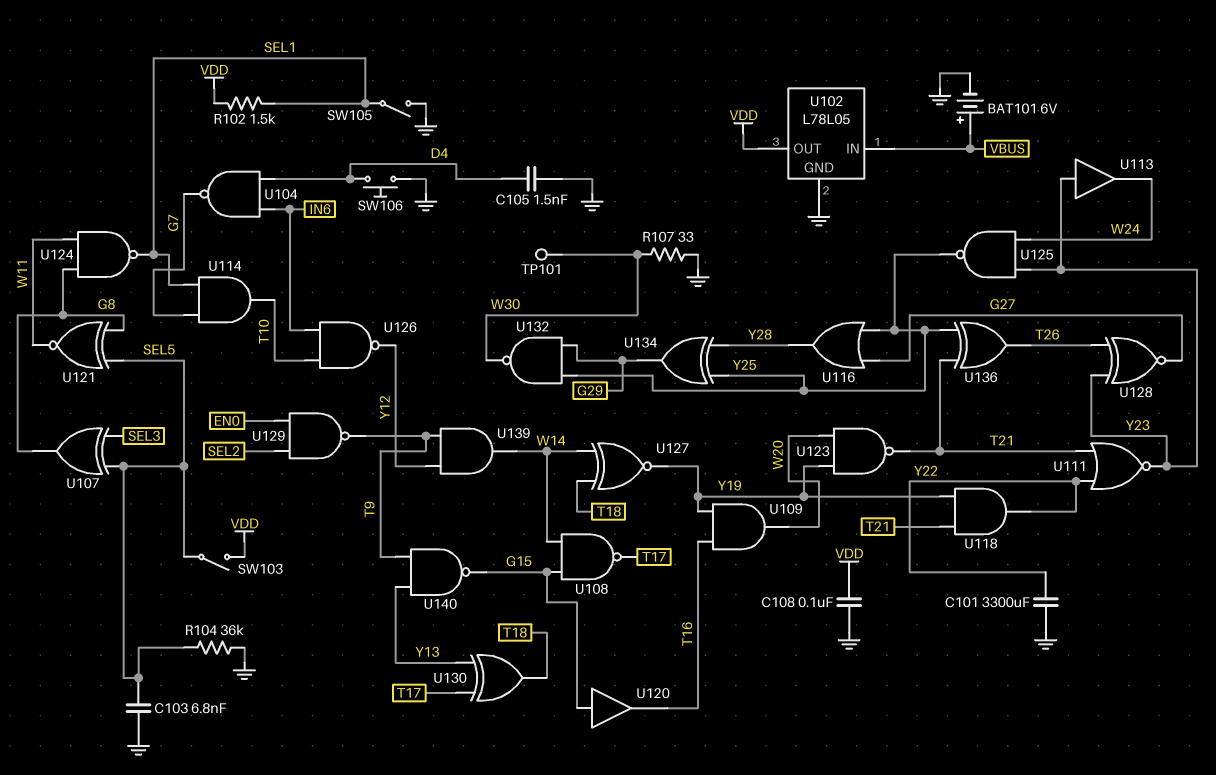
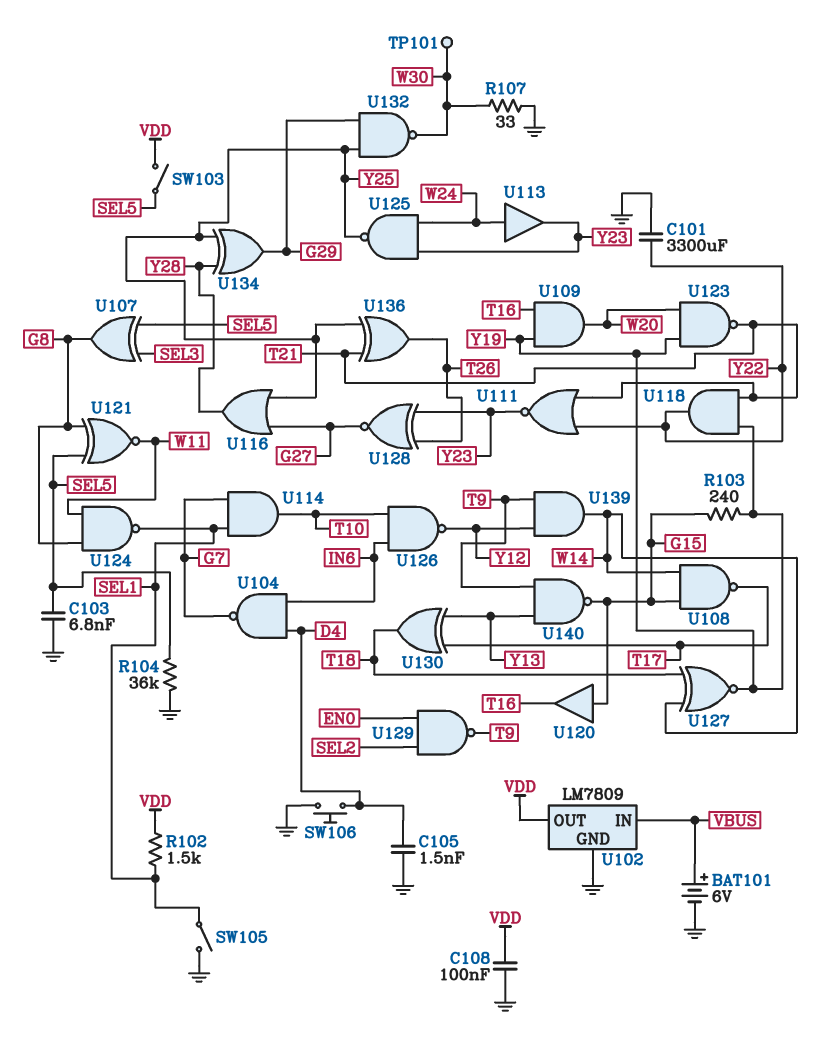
R103: none -> 240 (G15, Y19)
U102: L78L05 -> LM7809
U113: buffer (in Y23, out W24) -> buffer (in W24, out Y23)

